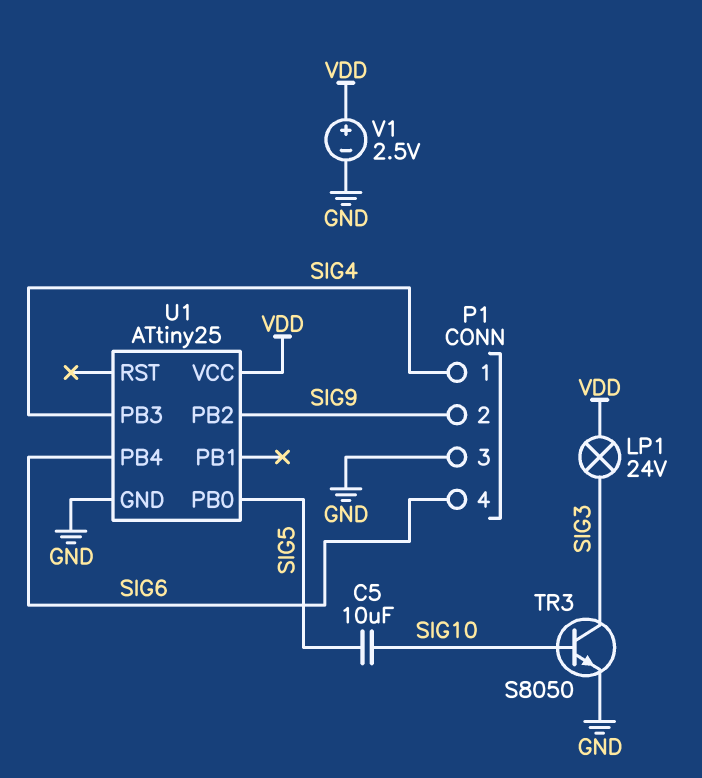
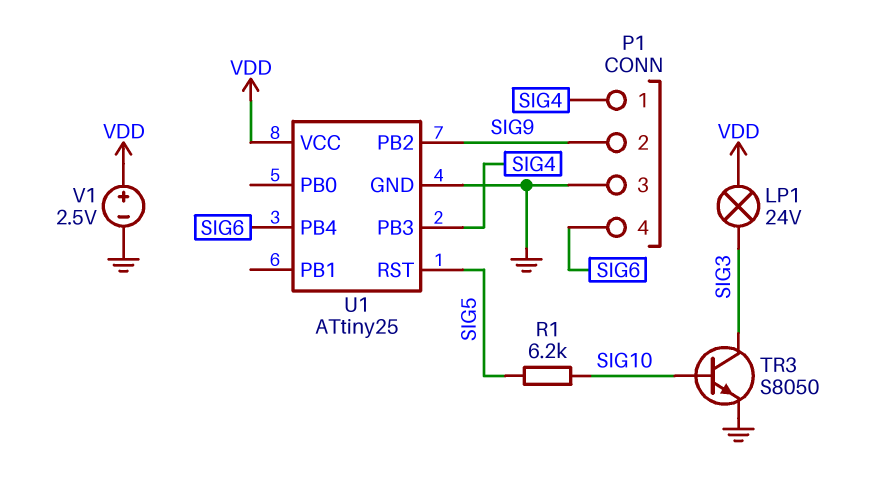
C5: 10uF (SIG5, SIG10) -> none
R1: none -> 6.2k (SIG5, SIG10)
U1 pin PB0: SIG5 -> none
U1 pin RST: none -> SIG5

